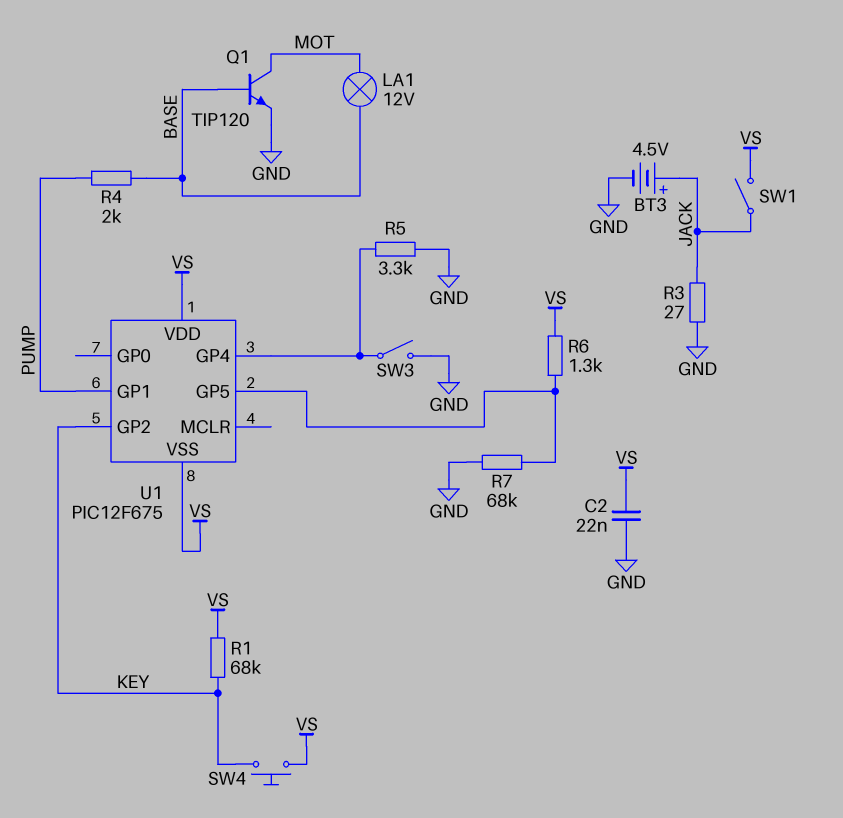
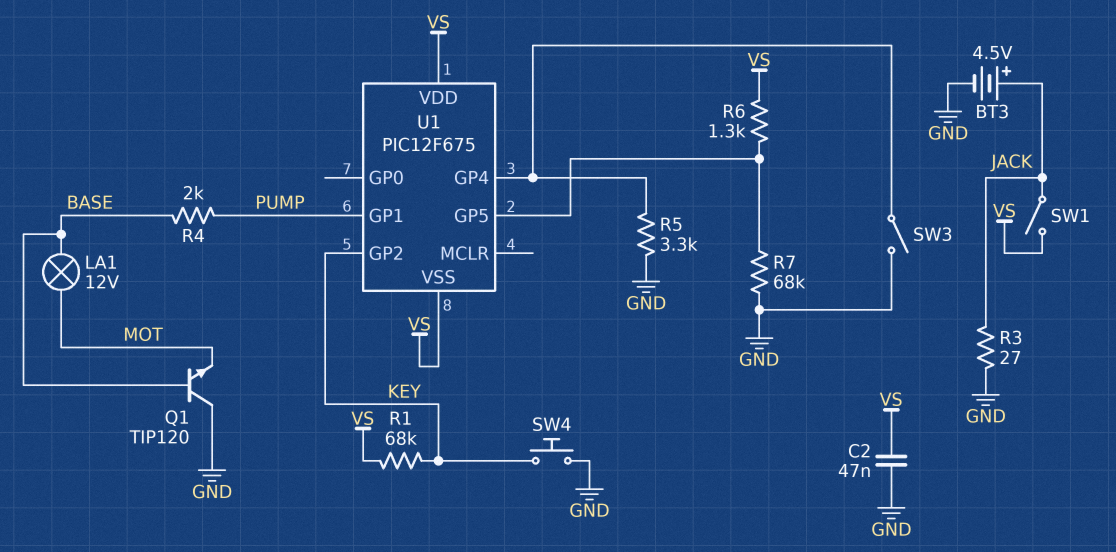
C2: 22nF (GND, VS) -> 47nF (GND, VS)
Q1: NPN TIP120 (B BASE, C MOT, E GND) -> NPN TIP120 (B BASE, C GND, E MOT)
SW4: button (KEY, VS) -> button (GND, KEY)

